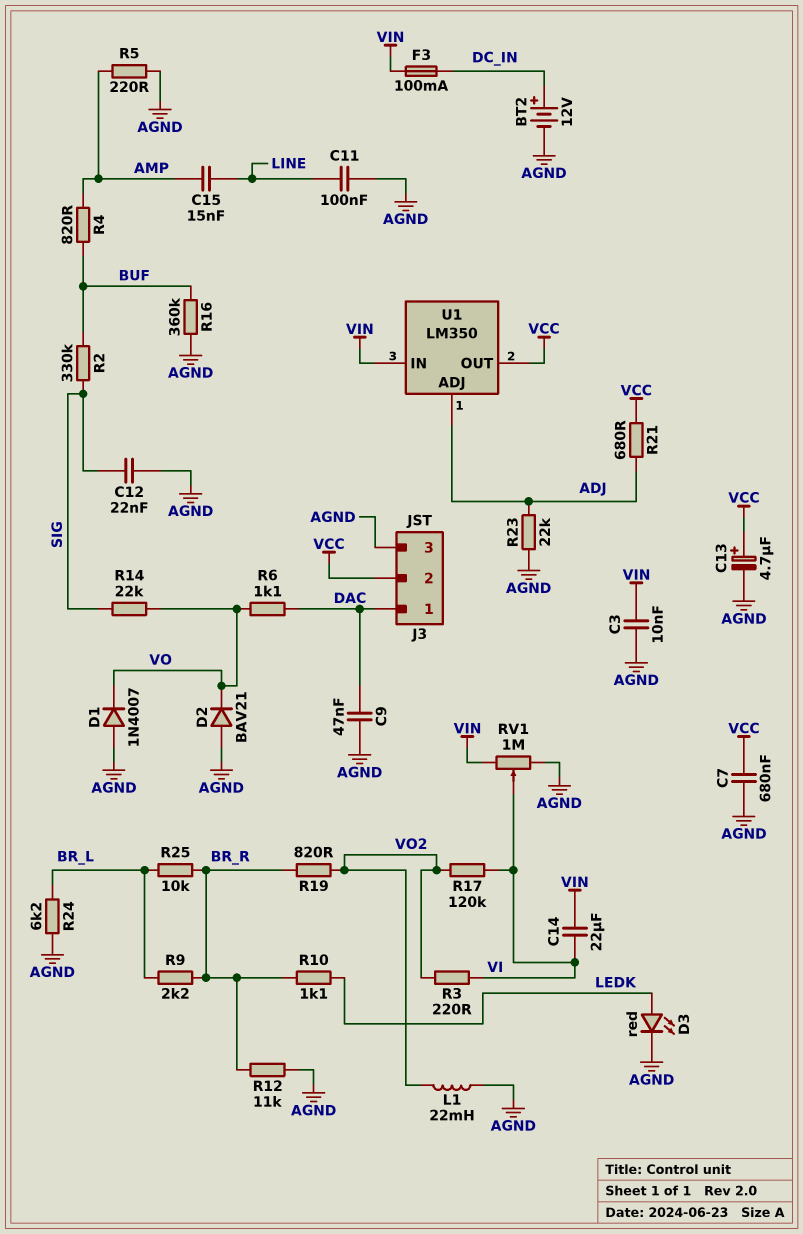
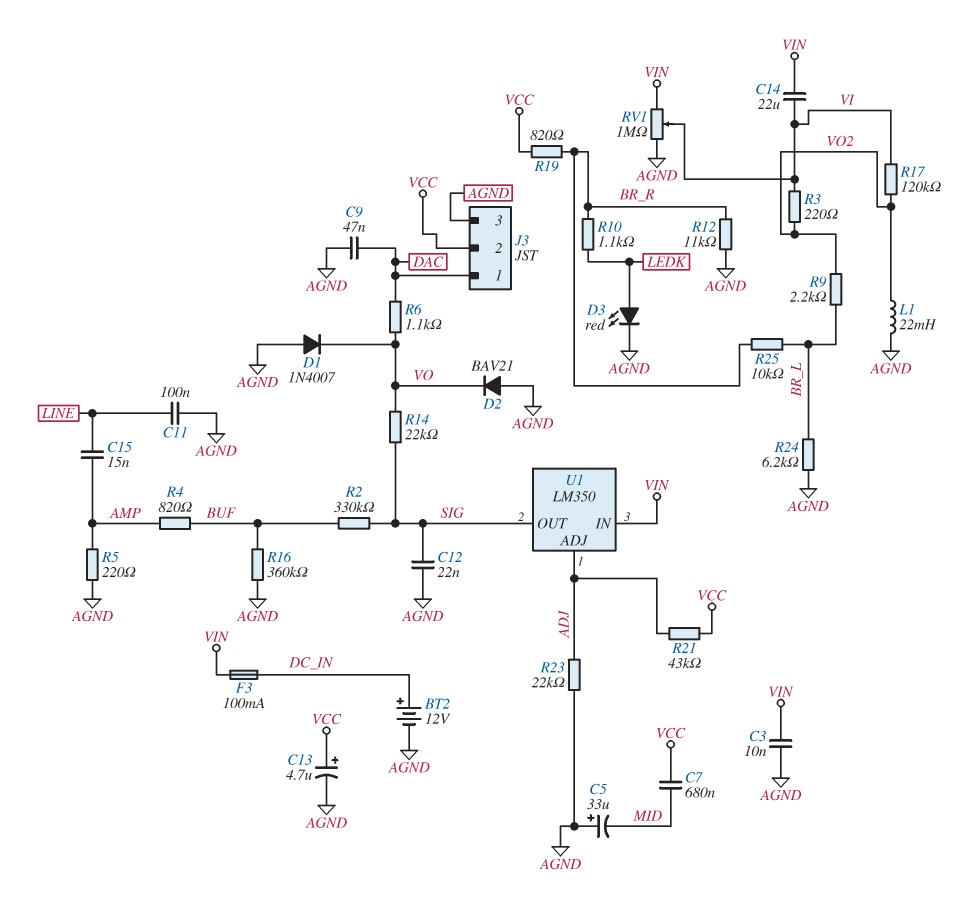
C5: none -> 33uF (plus AGND, minus MID)
C7: 680nF (AGND, VCC) -> 680nF (MID, VCC)
R9: 2.2k (BR_L, BR_R) -> 2.2k (BR_L, VO2)
R19: 820 (BR_R, VO2) -> 820 (BR_R, VCC)
R21: 680 (ADJ, VCC) -> 43k (ADJ, VCC)
U1 pin OUT: VCC -> SIG

